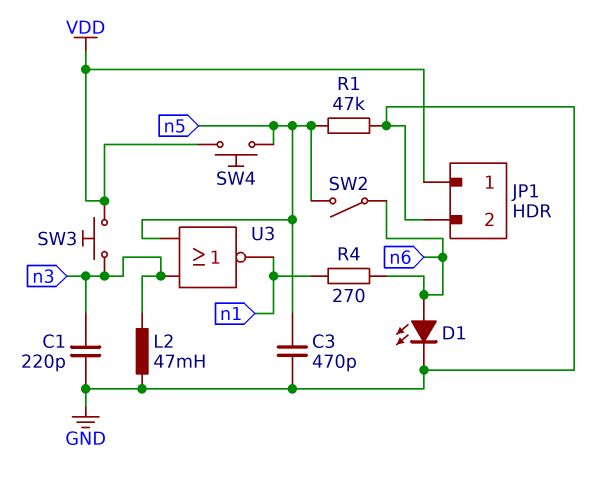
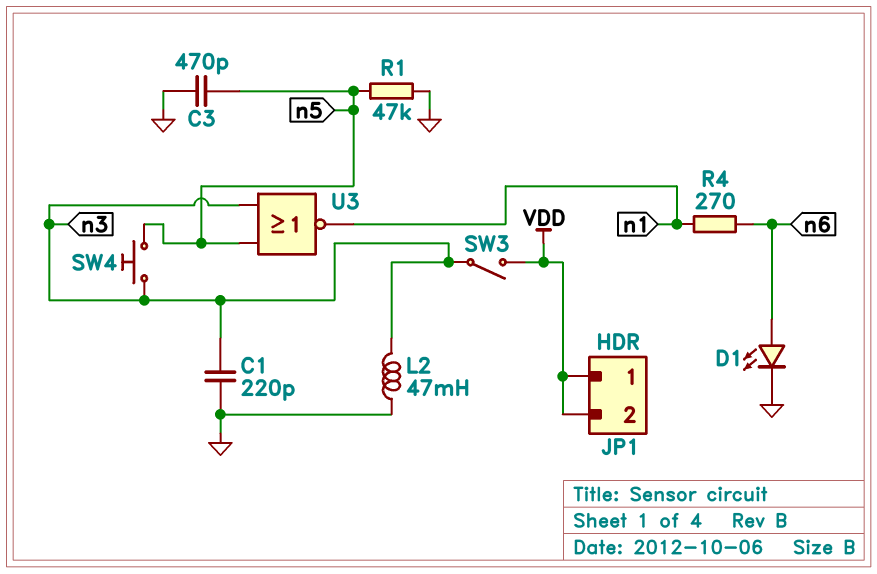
JP1 pin 2: GND -> VDD
SW2: switch (n5, n6) -> none
SW3: button (VDD, n3) -> switch (VDD, n3)
SW4: button (VDD, n5) -> button (n3, n5)

